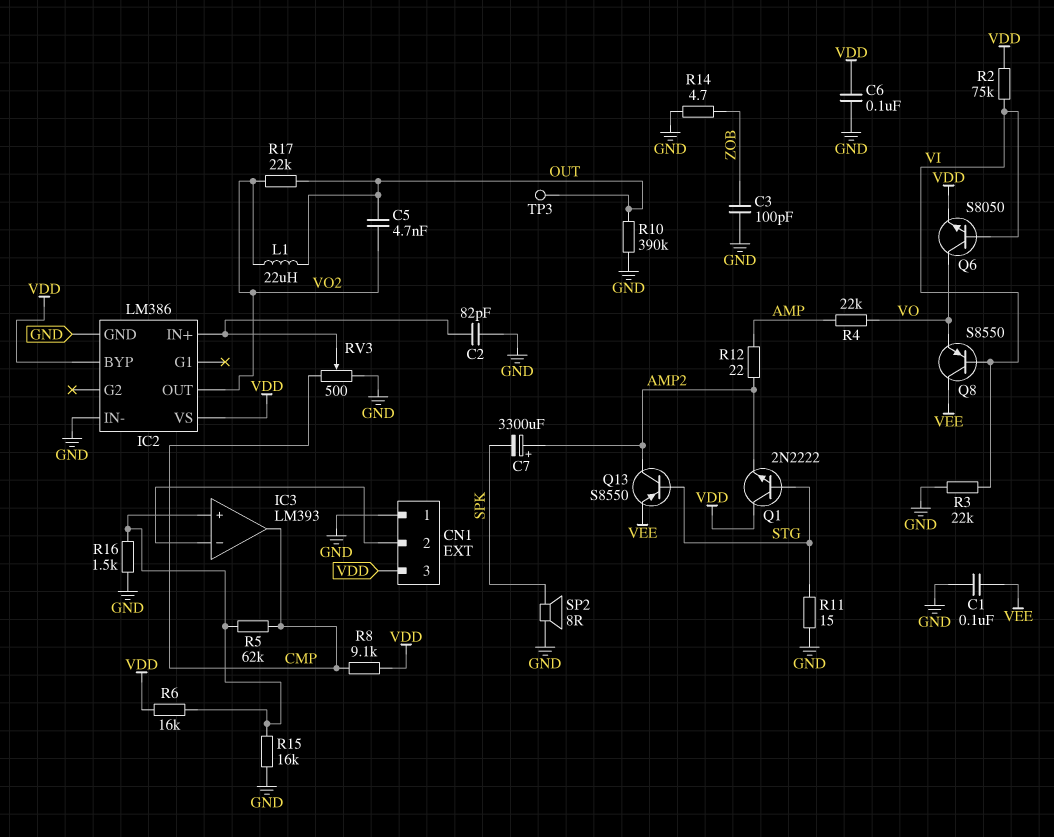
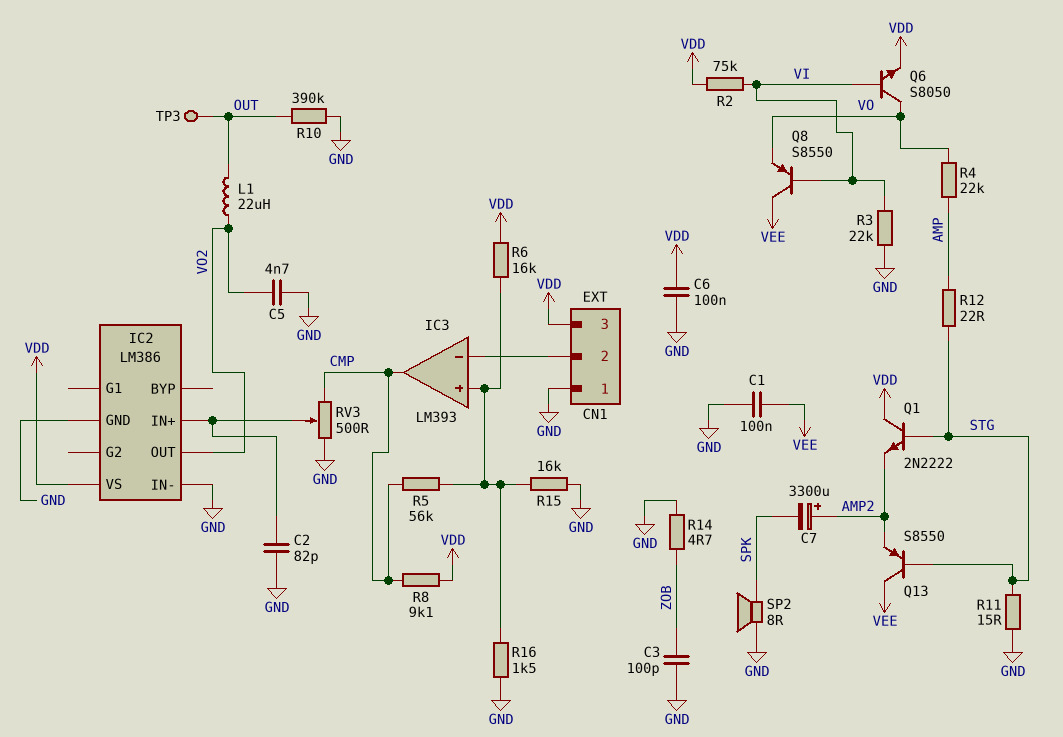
C5: 4.7nF (OUT, VO2) -> 4.7nF (GND, VO2)
IC2 pin BYP: VDD -> none
Q13: PNP S8550 (B STG, C AMP2, E VEE) -> PNP S8550 (B STG, C VEE, E AMP2)
R5: 62k (CMP, IC3/in+) -> 56k (CMP, IC3/in+)
R12: 22 (AMP, AMP2) -> 22 (AMP, STG)
R17: 22k (OUT, VO2) -> none

